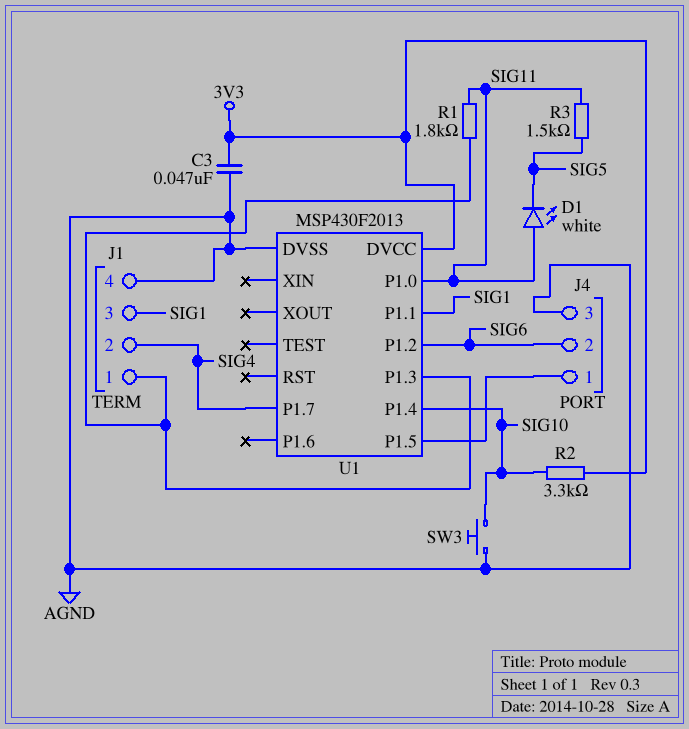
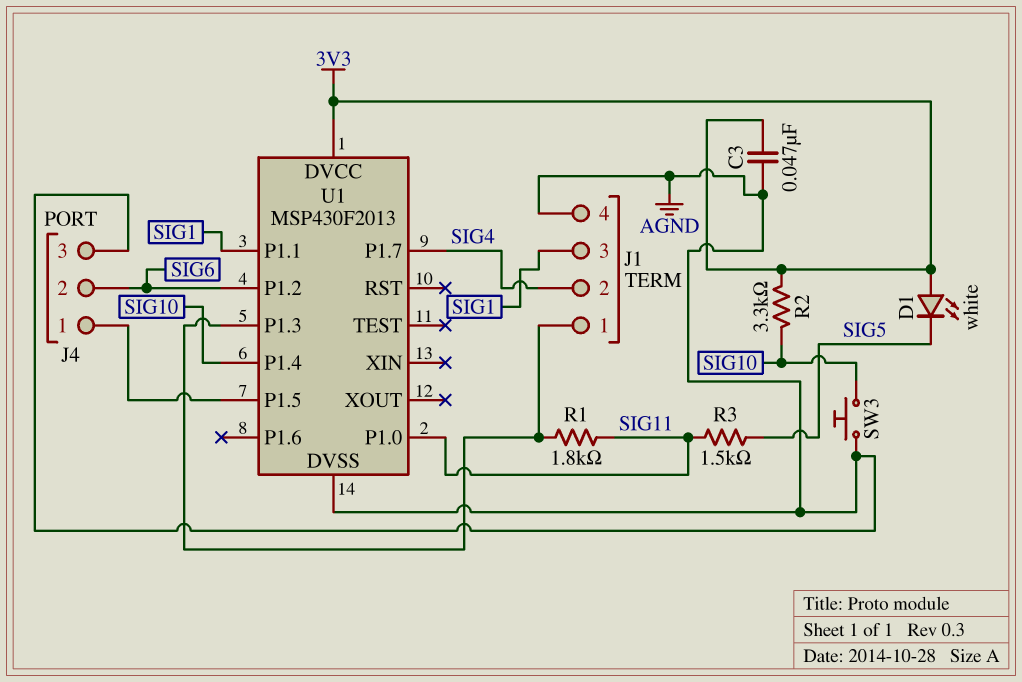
D1: LED white (A SIG11, K SIG5) -> LED white (A 3V3, K SIG5)

